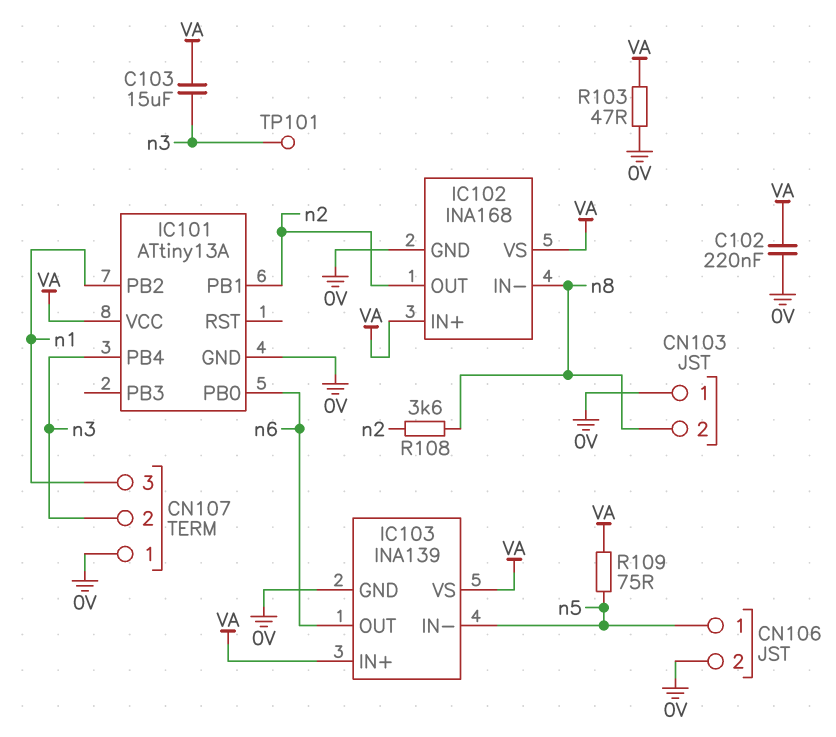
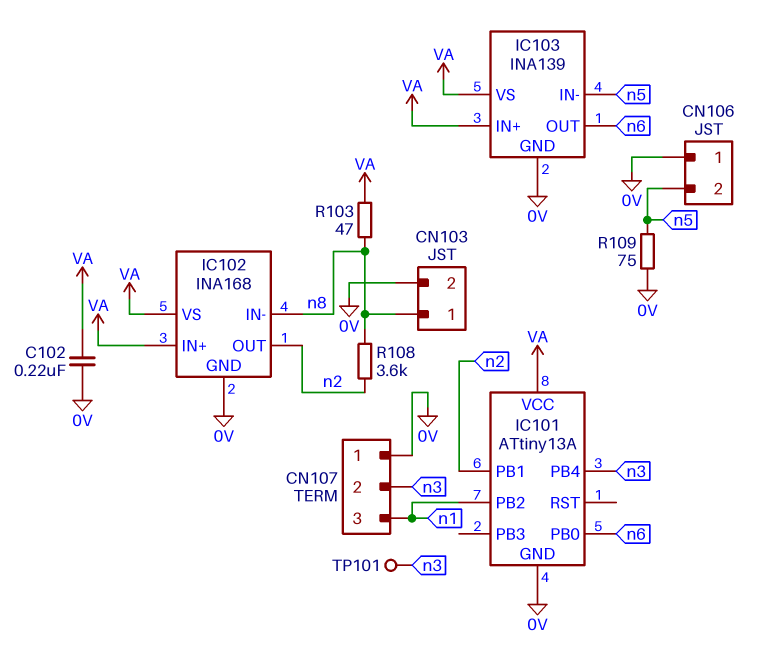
C103: 15uF (VA, n3) -> none
CN103 pin 1: 0V -> n8
CN103 pin 2: n8 -> 0V
CN106 pin 1: n5 -> 0V
CN106 pin 2: 0V -> n5
R103: 47 (0V, VA) -> 47 (VA, n8)
R109: 75 (VA, n5) -> 75 (0V, n5)

